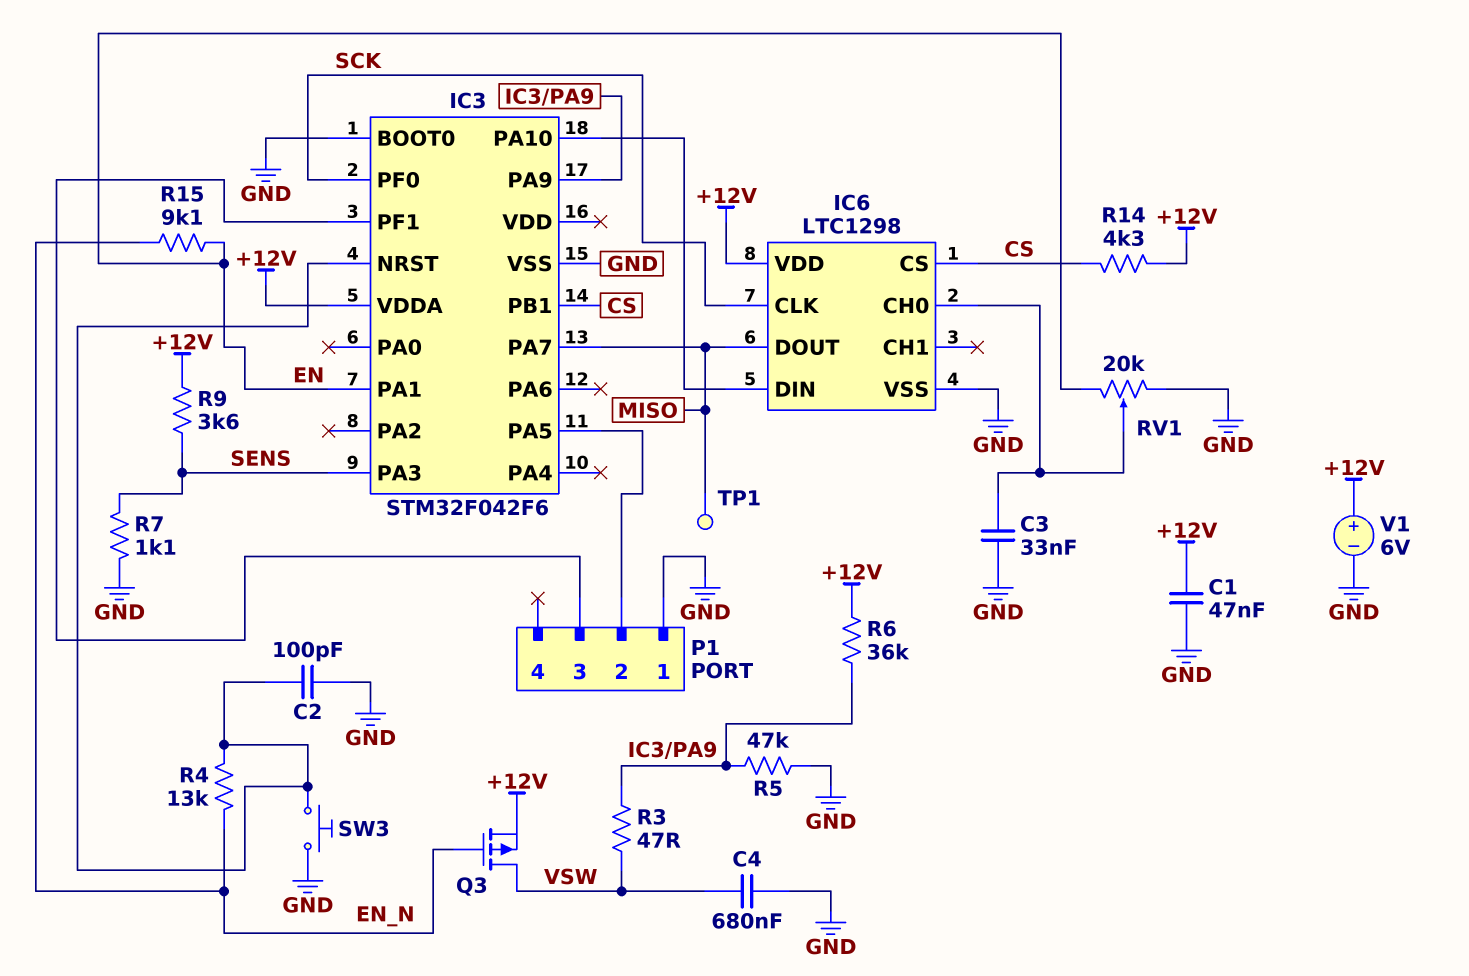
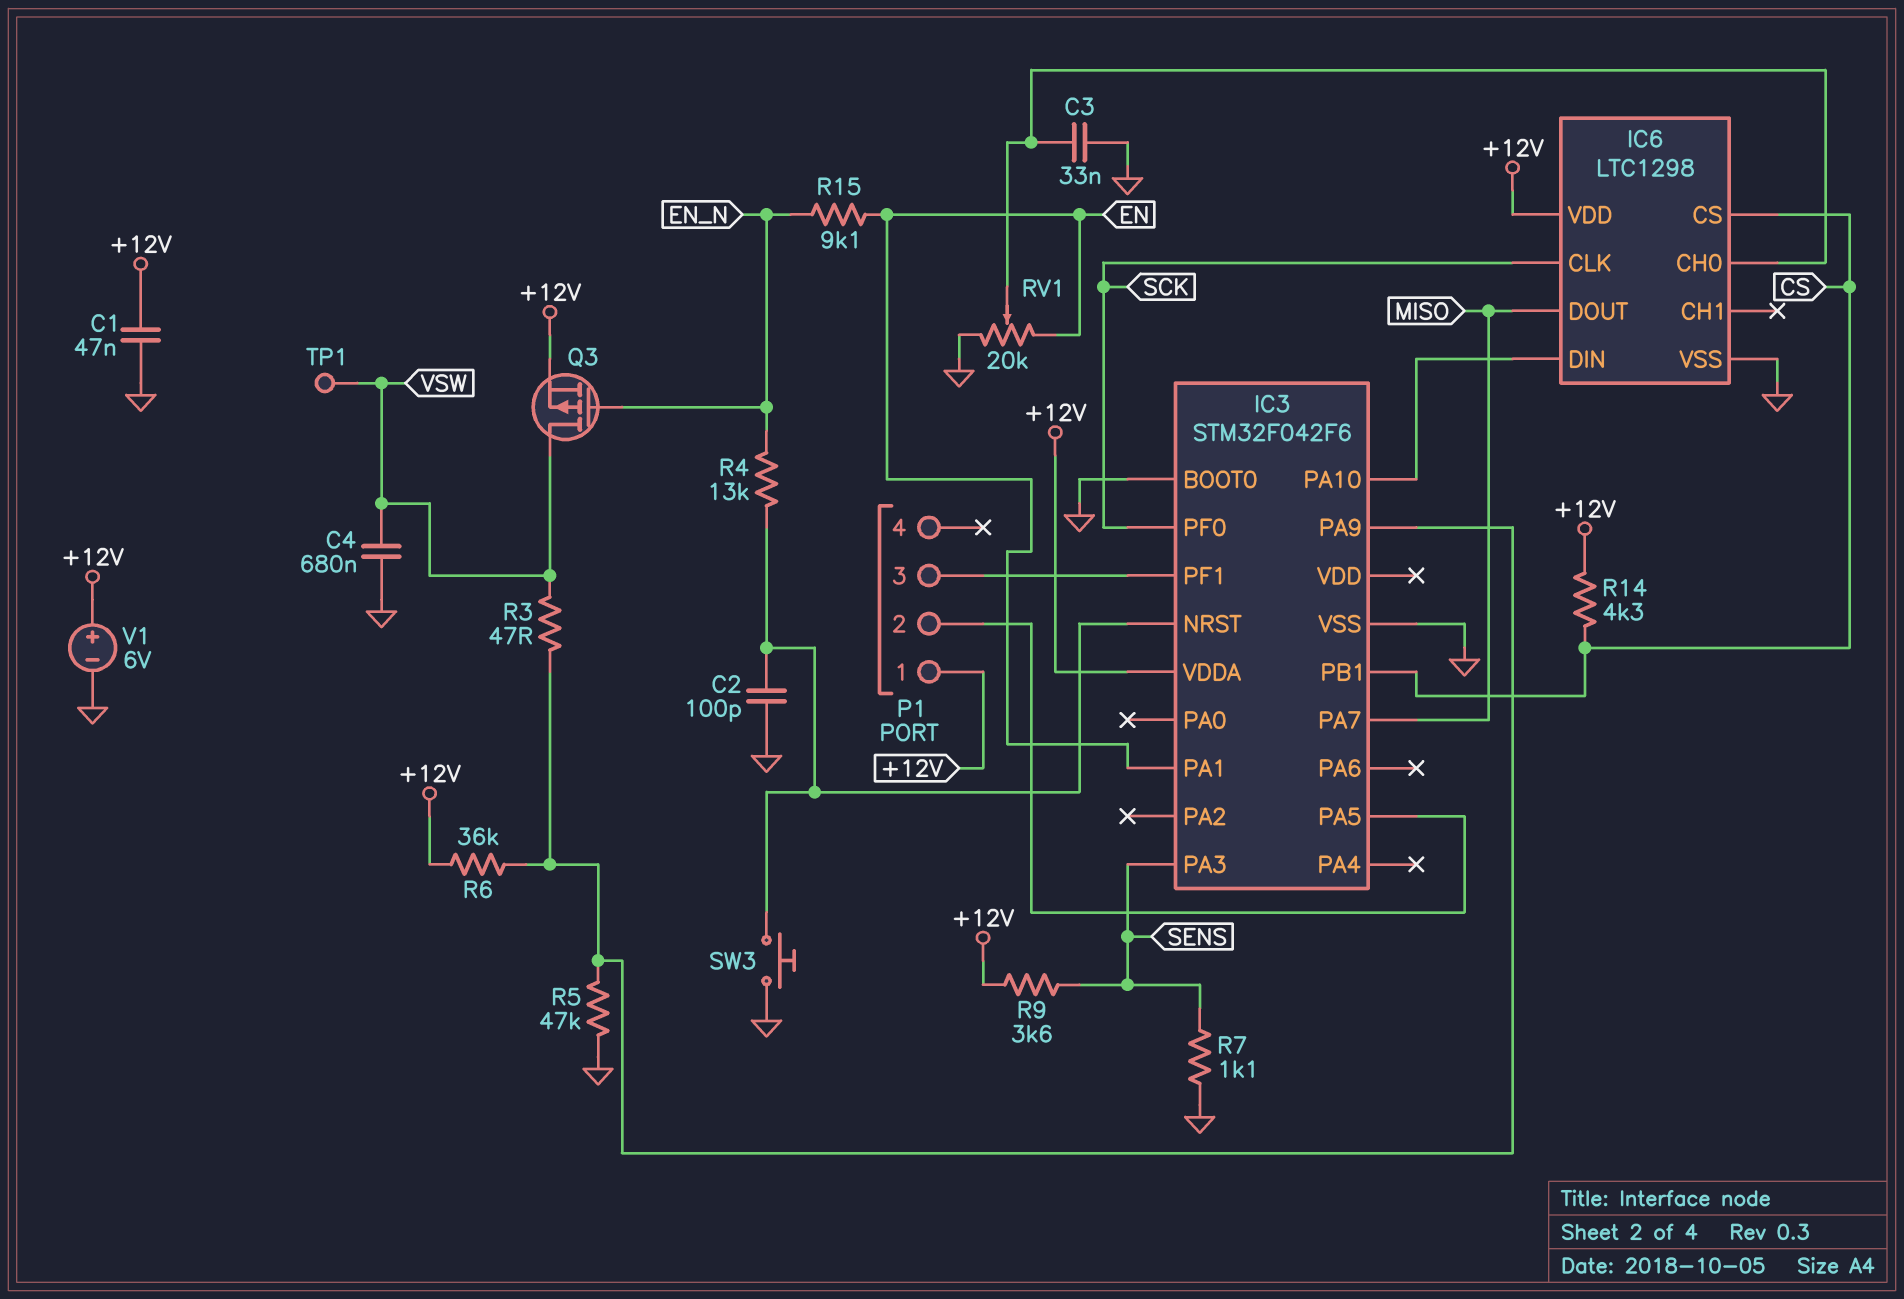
P1 pin 1: GND -> +12V
TP1: test point (MISO) -> test point (VSW)

